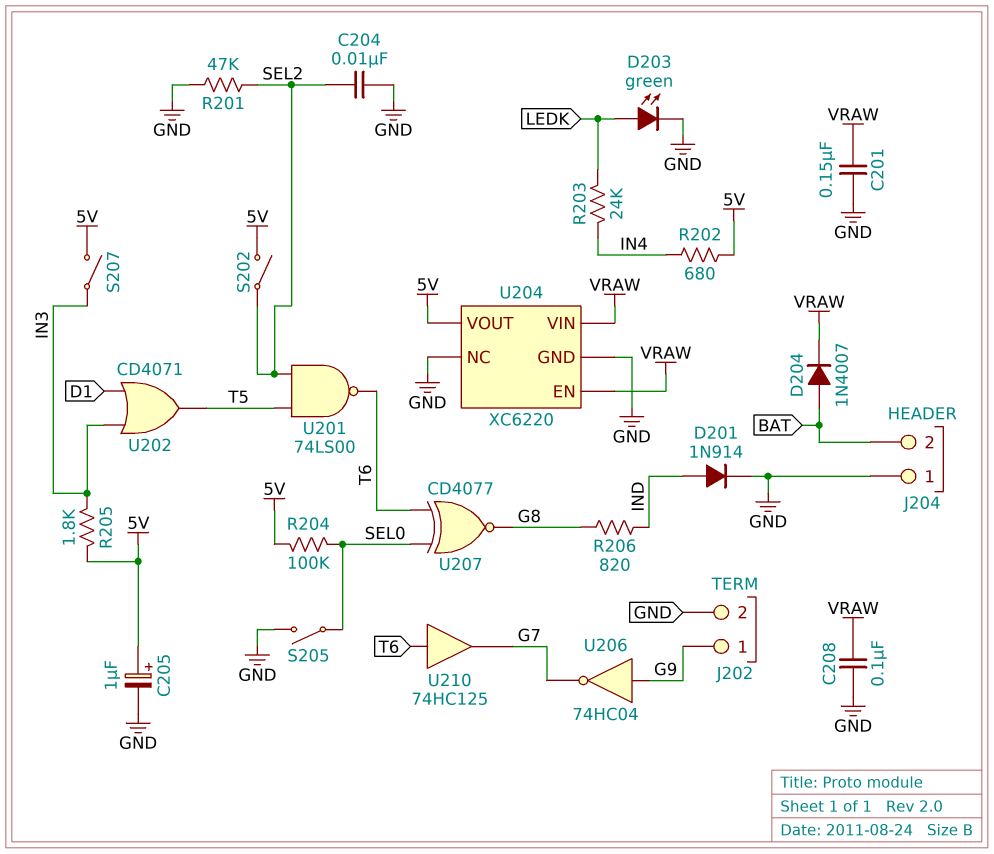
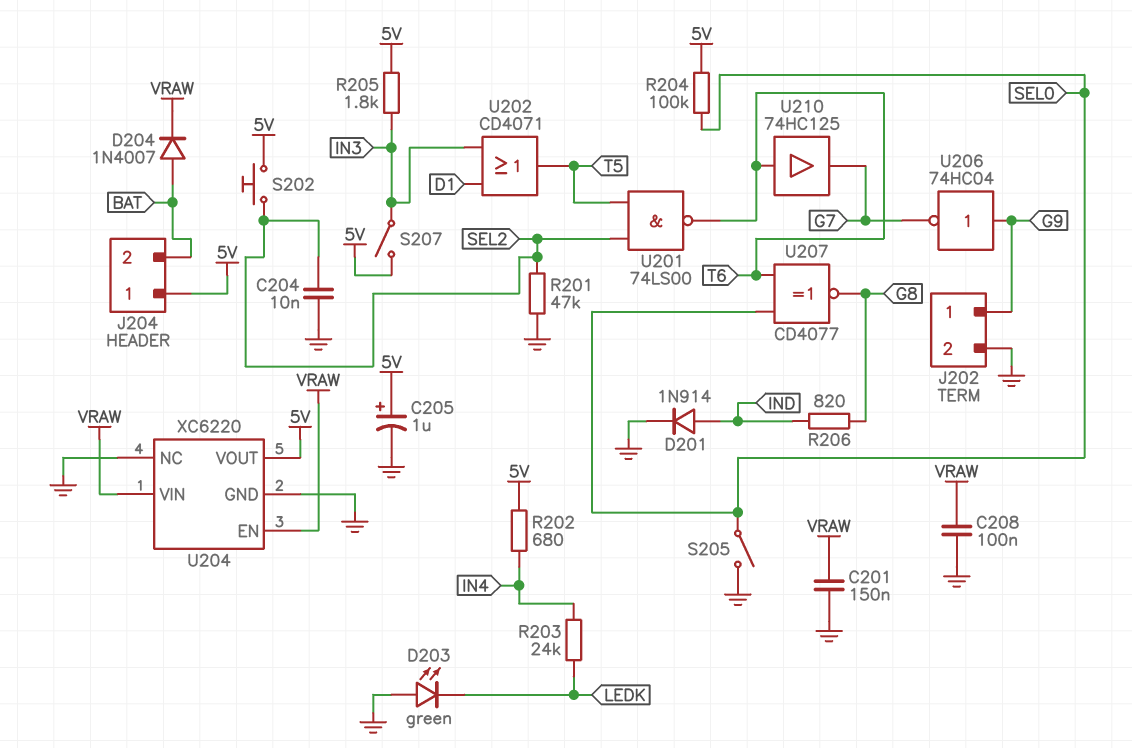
D203: LED green (A LEDK, K GND) -> LED green (A GND, K LEDK)
J204 pin 1: GND -> 5V
S202: switch (5V, SEL2) -> button (5V, SEL2)

